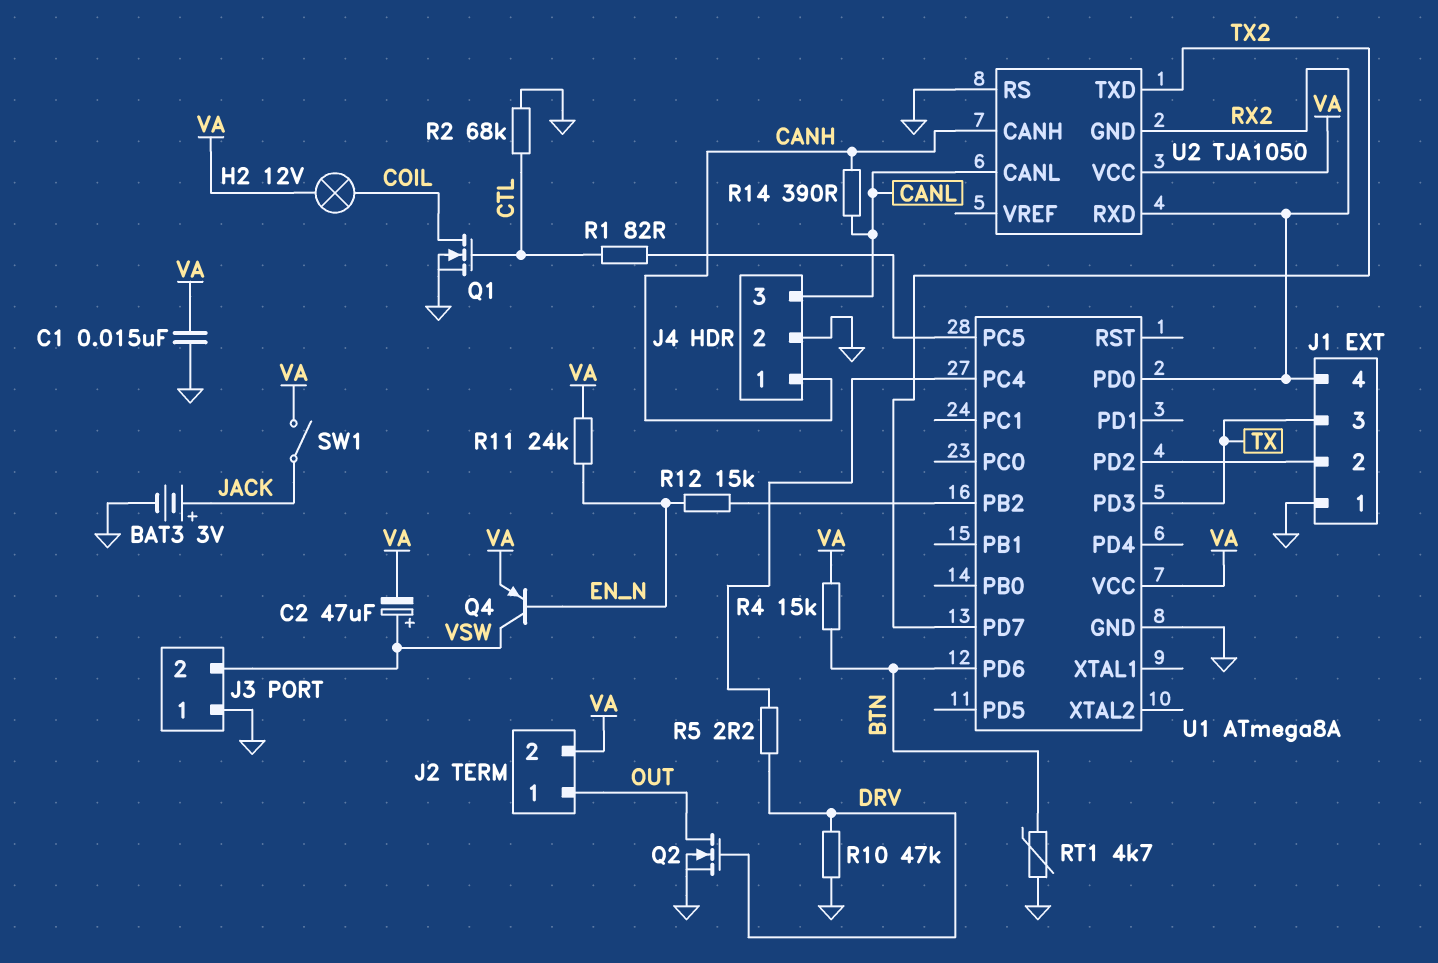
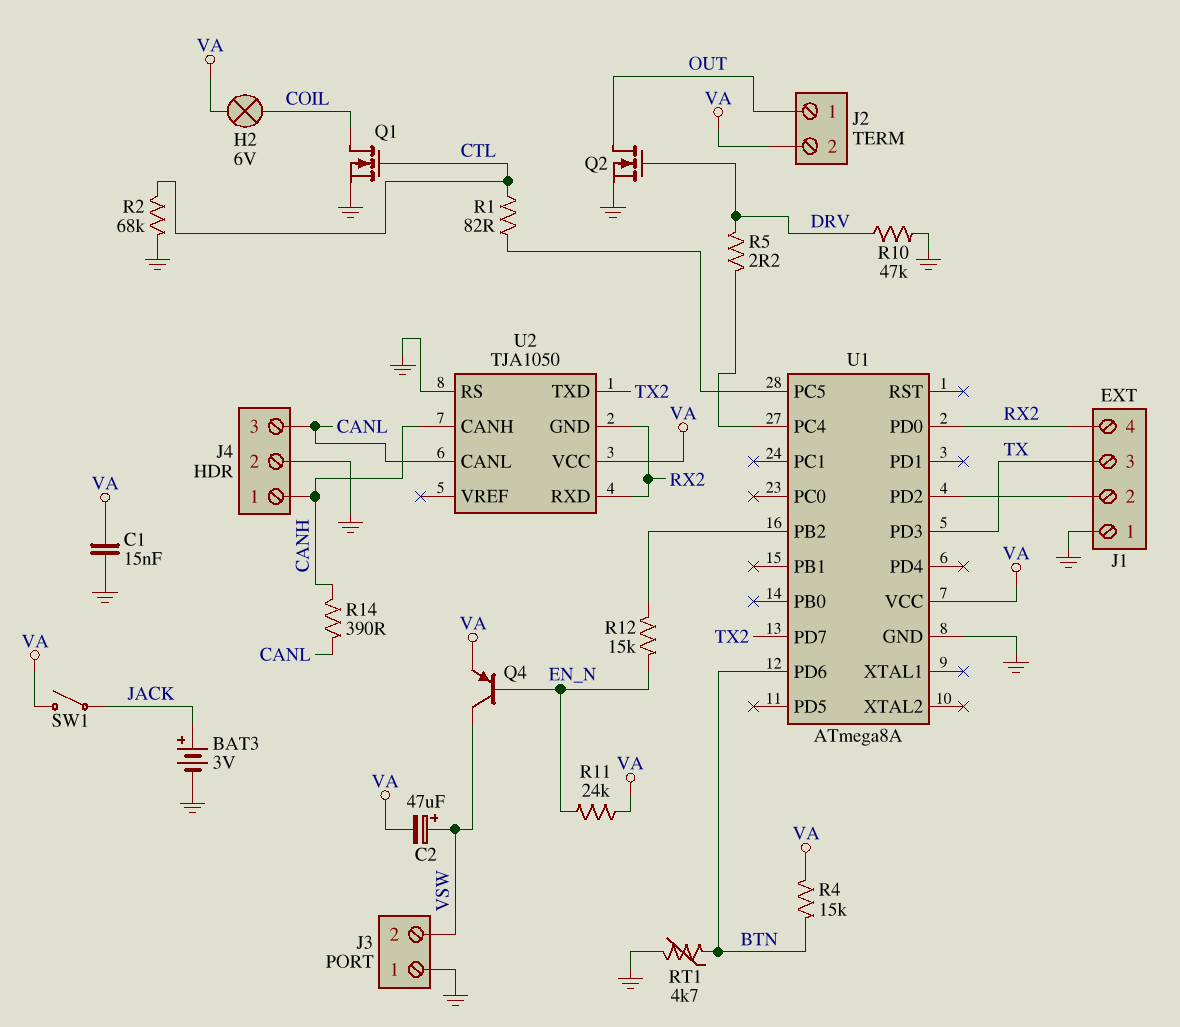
H2: lamp 12V (COIL, VA) -> lamp 6V (COIL, VA)

